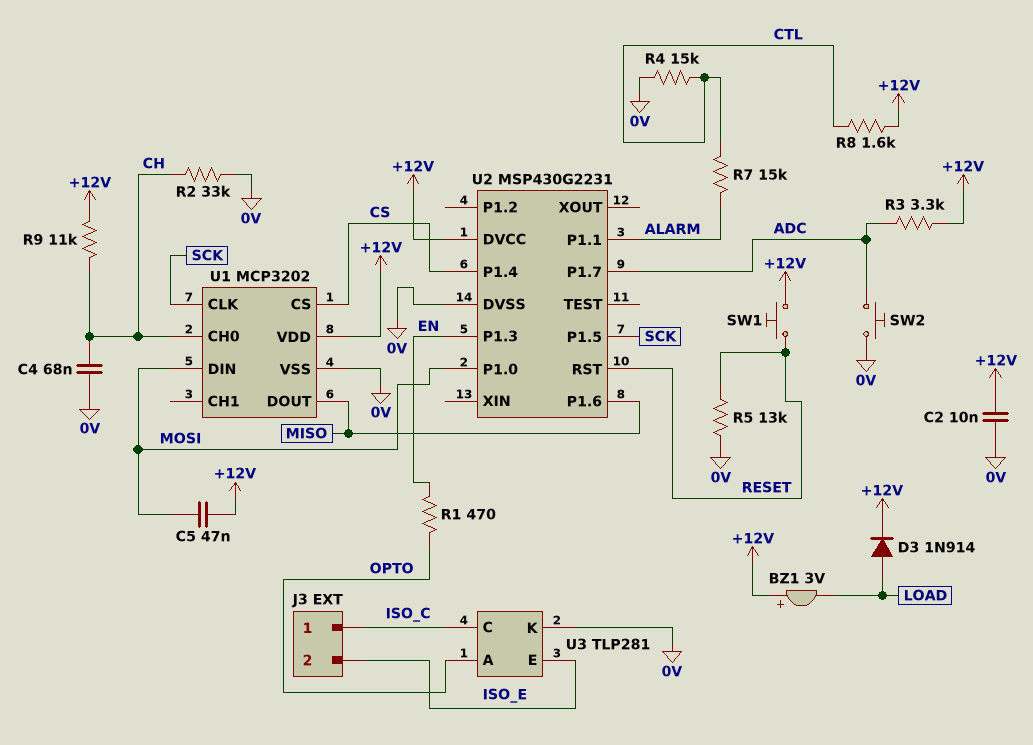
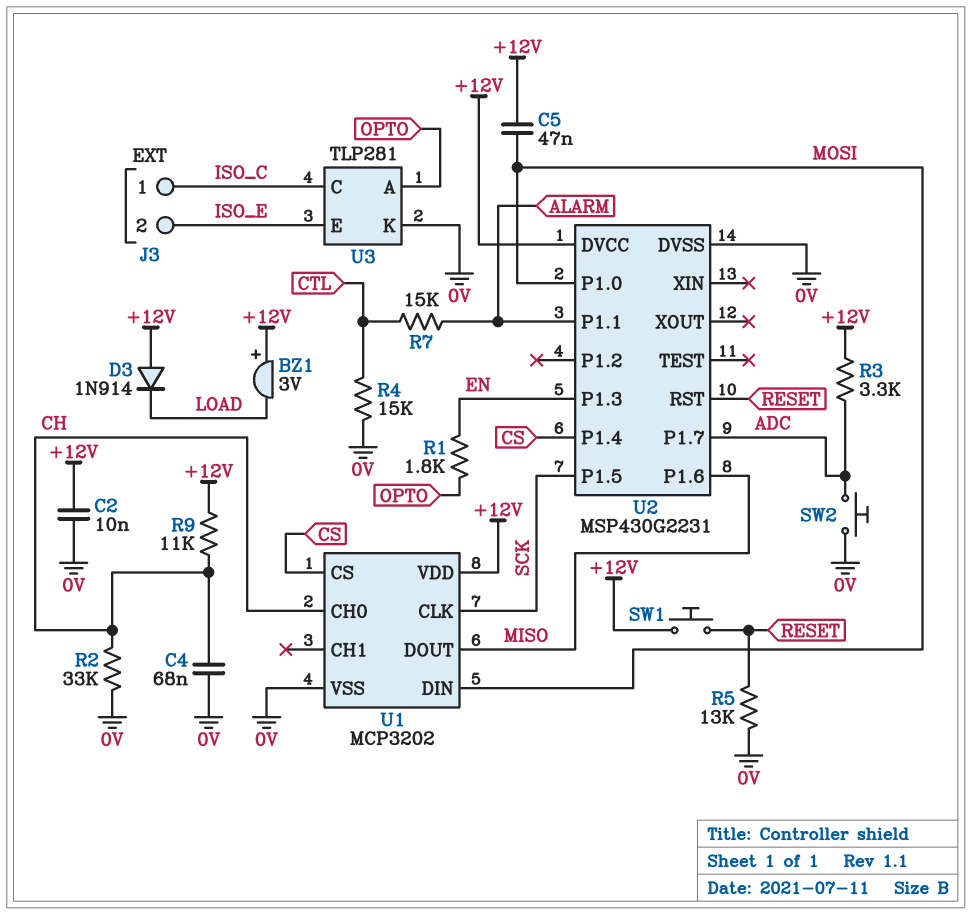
D3: diode 1N914 (A LOAD, K +12V) -> diode 1N914 (A +12V, K LOAD)
R1: 470 (EN, OPTO) -> 1.8k (EN, OPTO)
R8: 1.6k (+12V, CTL) -> none

